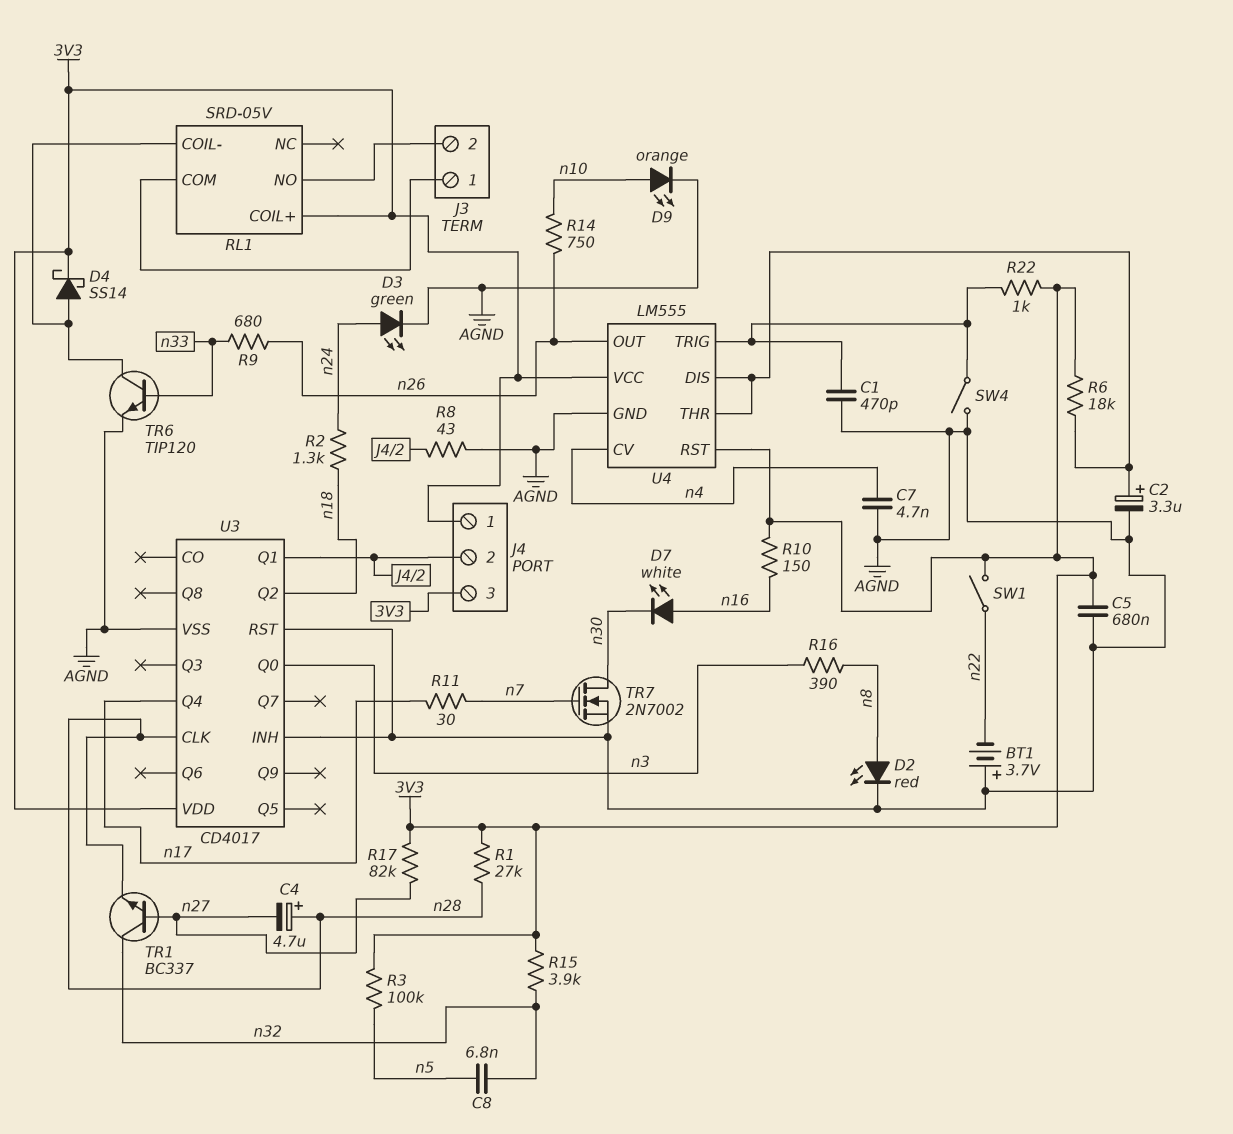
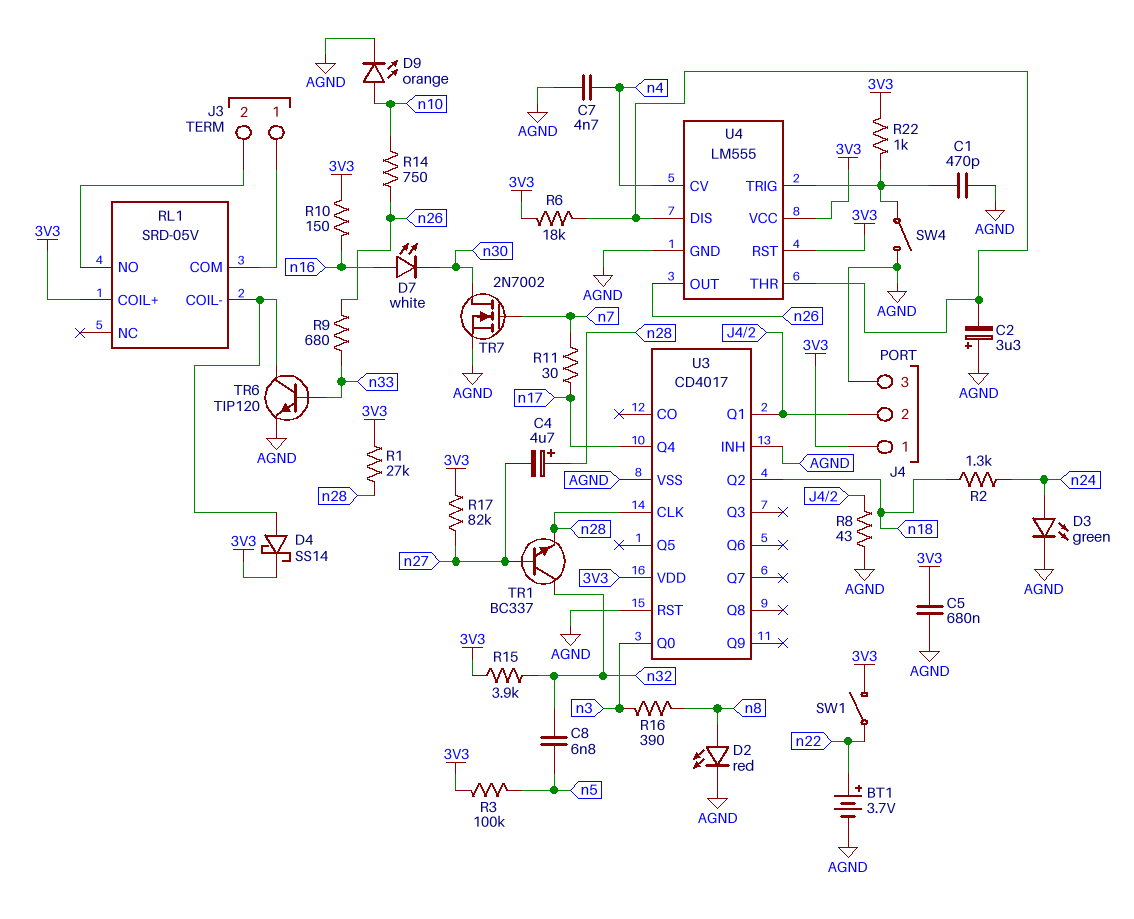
BT1: 3.7V (plus AGND, minus n22) -> 3.7V (plus n22, minus AGND)
C2: 3.3uF (plus U4/DIS, minus AGND) -> 3.3uF (plus AGND, minus U4/DIS)
J4 pin 3: 3V3 -> AGND

